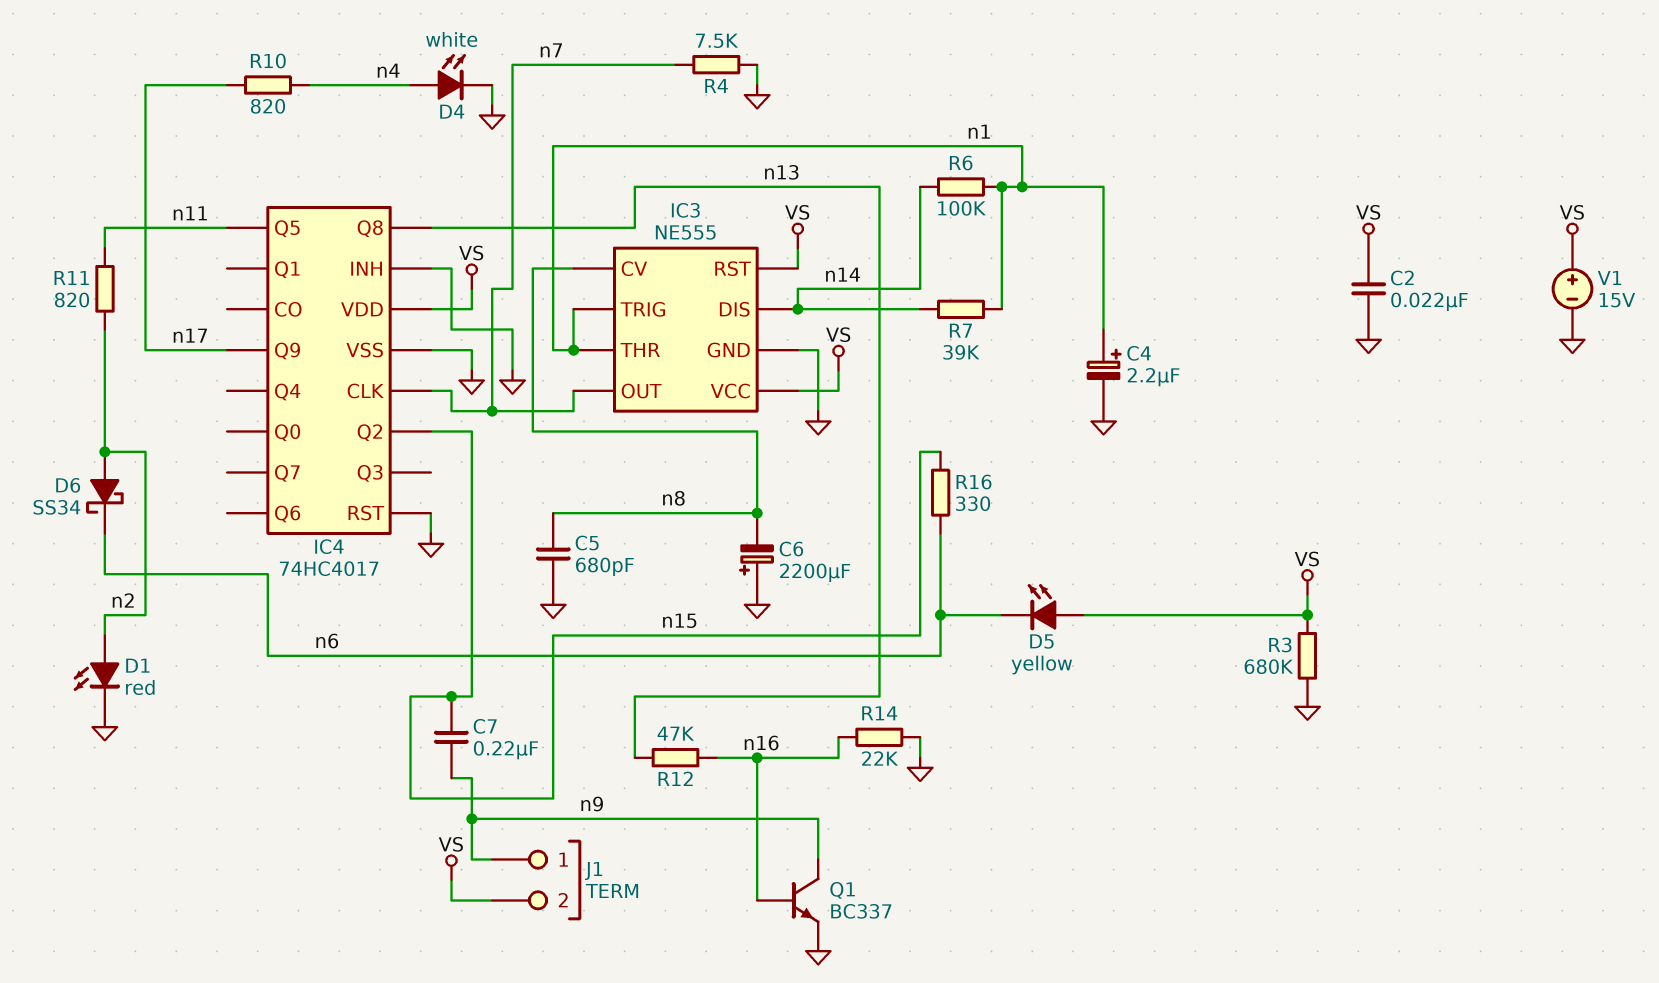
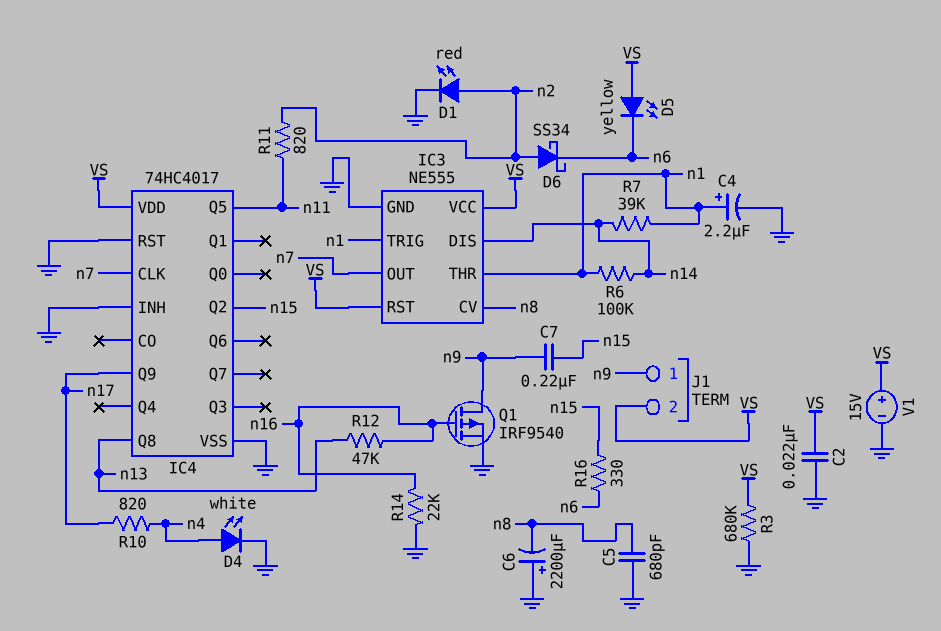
Q1: NPN BC337 (B n16, C n9, E GND) -> PMOS IRF9540 (G n16, D n9, S GND)
R4: 7.5k (GND, n7) -> none

